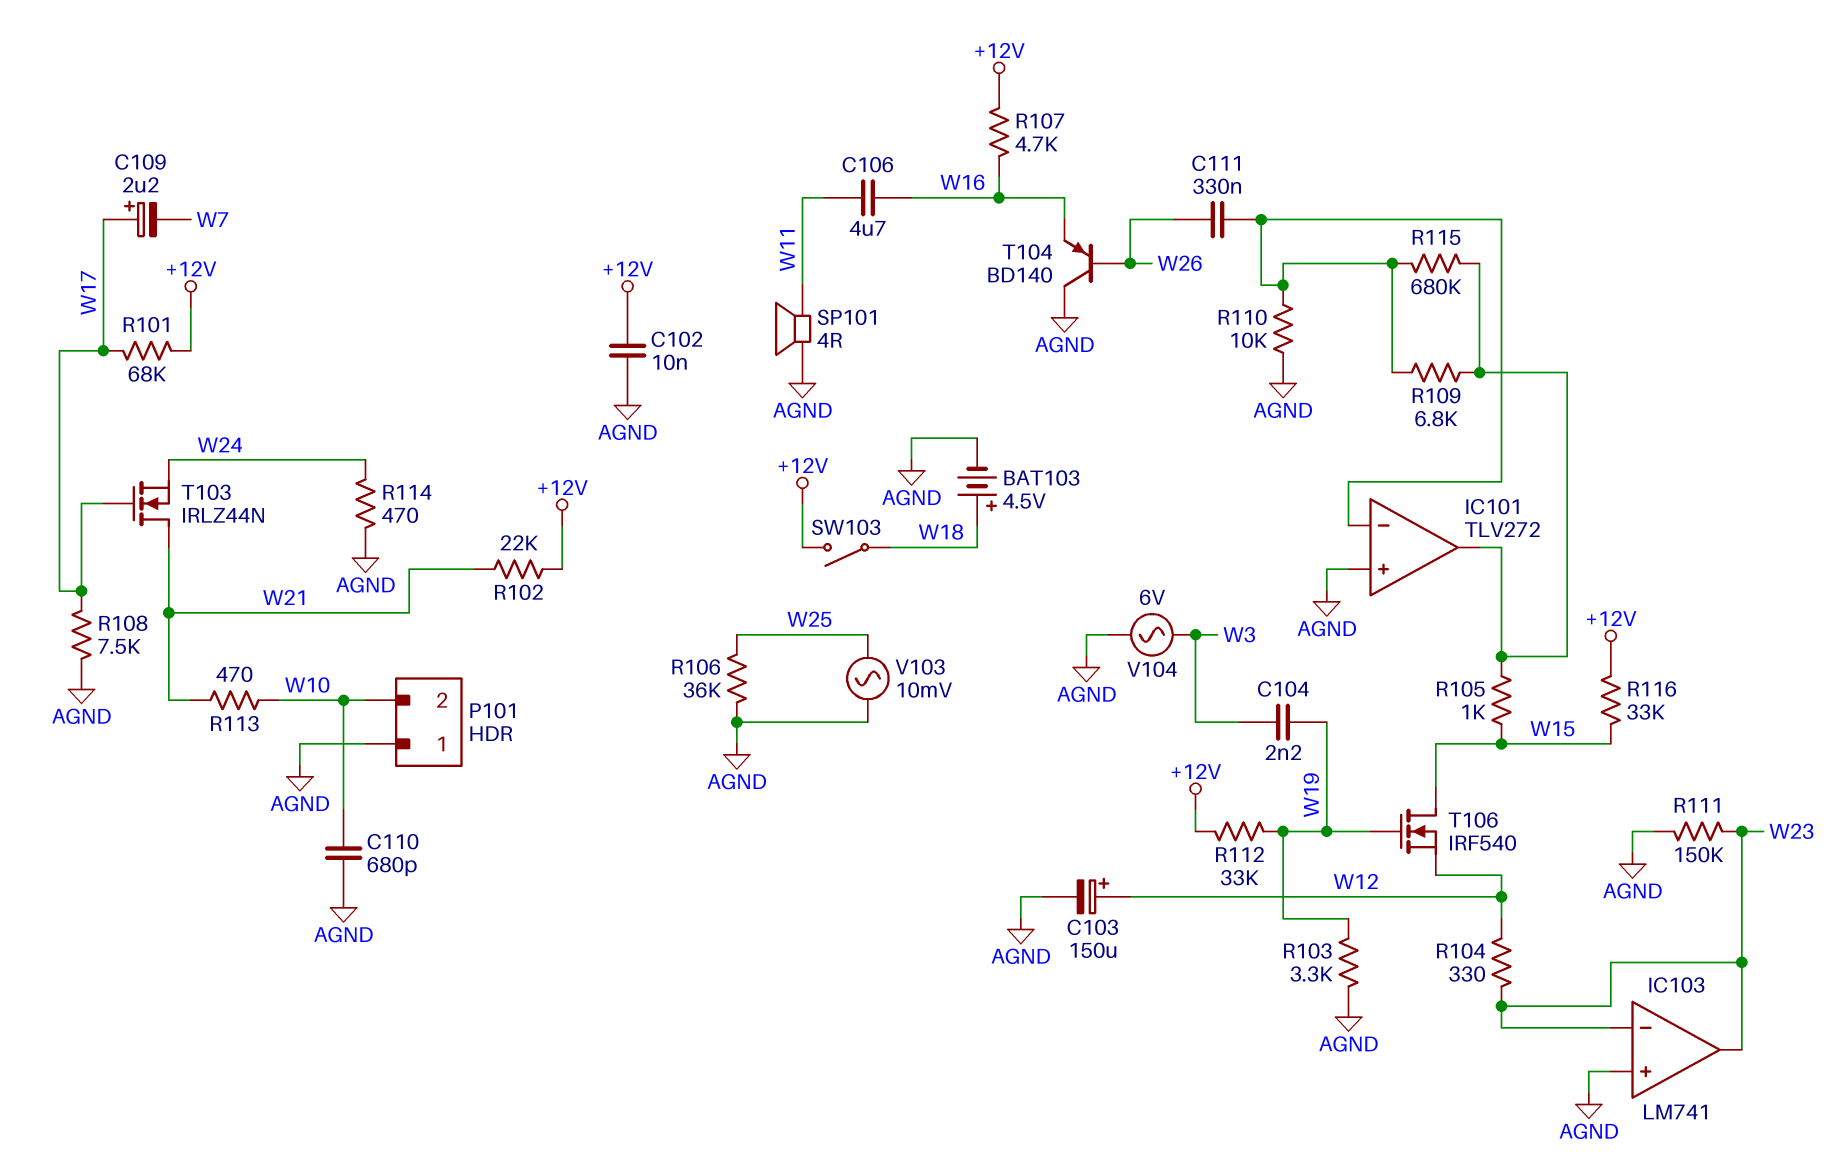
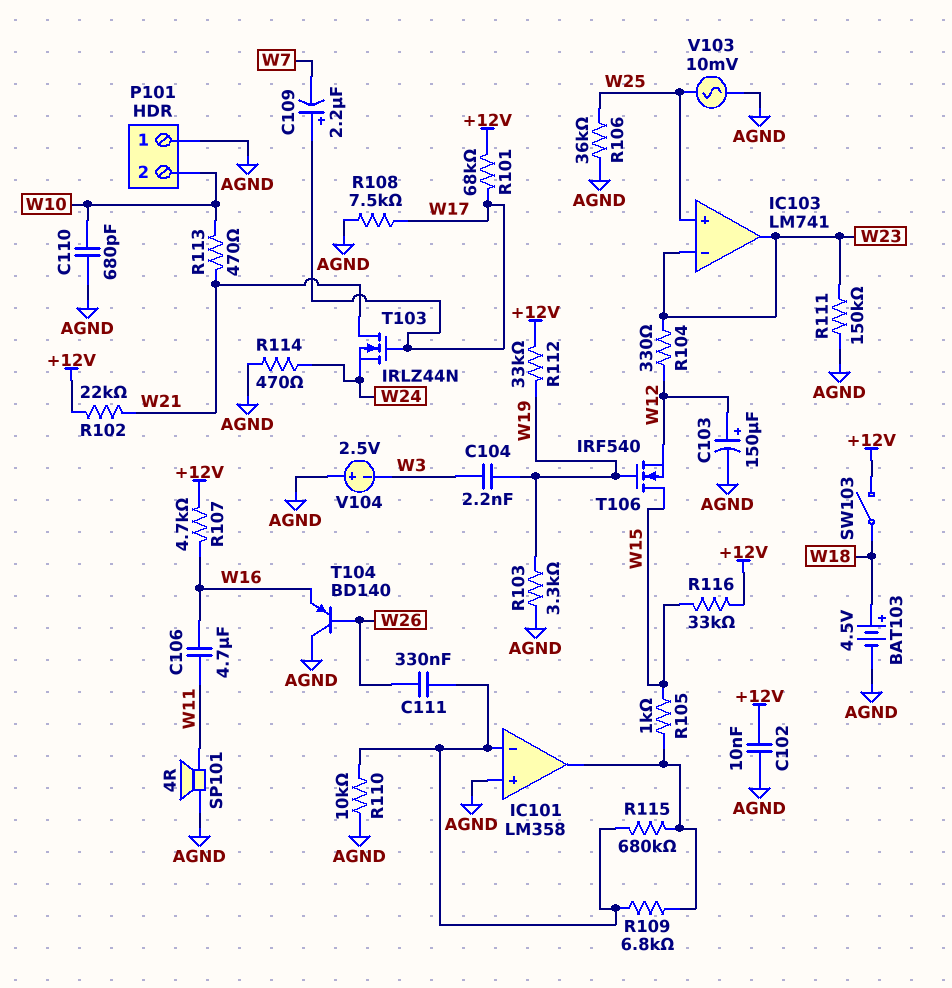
IC101: TLV272 -> LM358
IC103 pin in+: AGND -> W25
V104: AC 6V (AGND, W3) -> 2.5V (plus AGND, minus W3)

